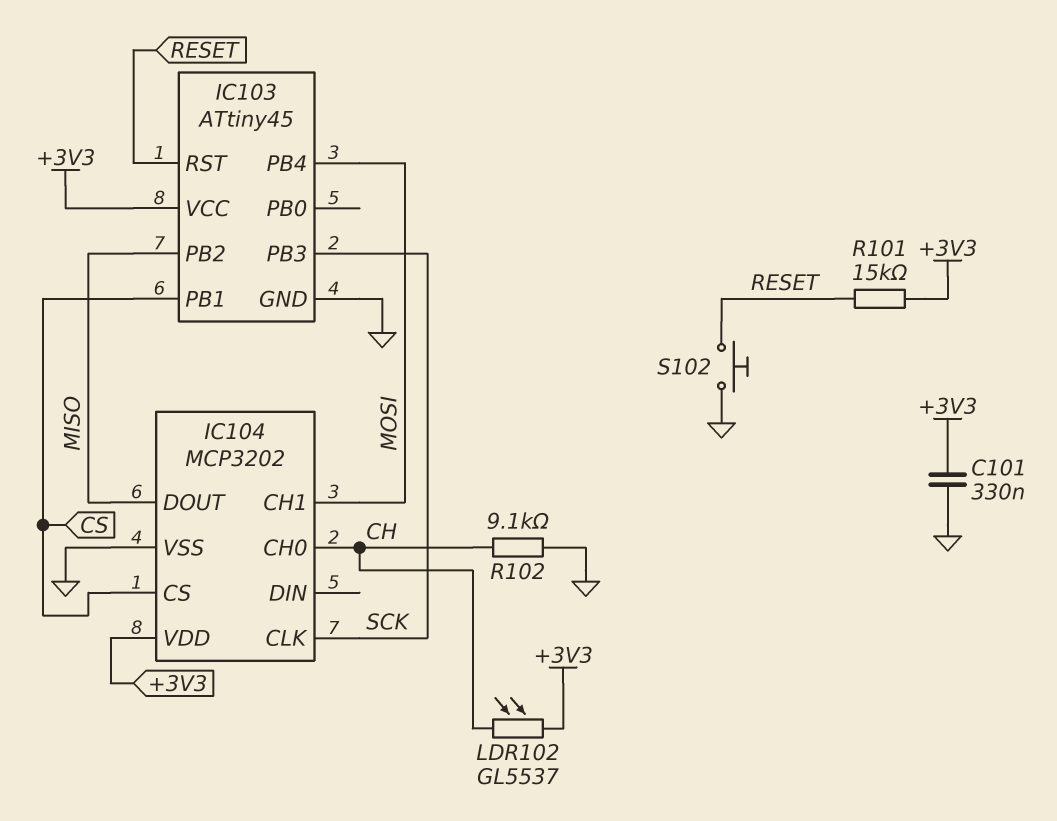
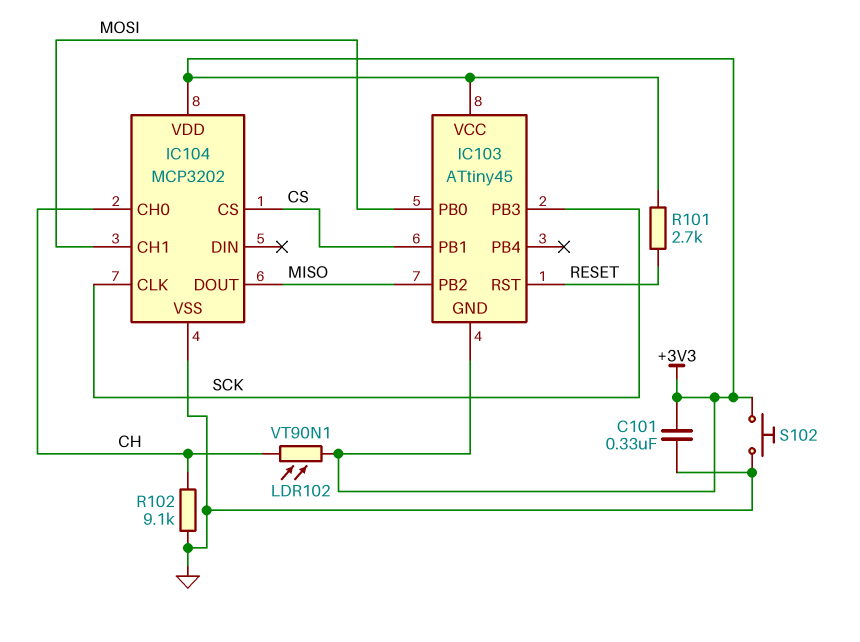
IC103 pin GND: GND -> +3V3
IC103 pin PB0: none -> MOSI
IC103 pin PB4: MOSI -> none
LDR102: GL5537 (+3V3, CH) -> VT90N1 (+3V3, CH)
R101: 15k (+3V3, RESET) -> 2.7k (+3V3, RESET)
S102: button (GND, RESET) -> button (+3V3, GND)

